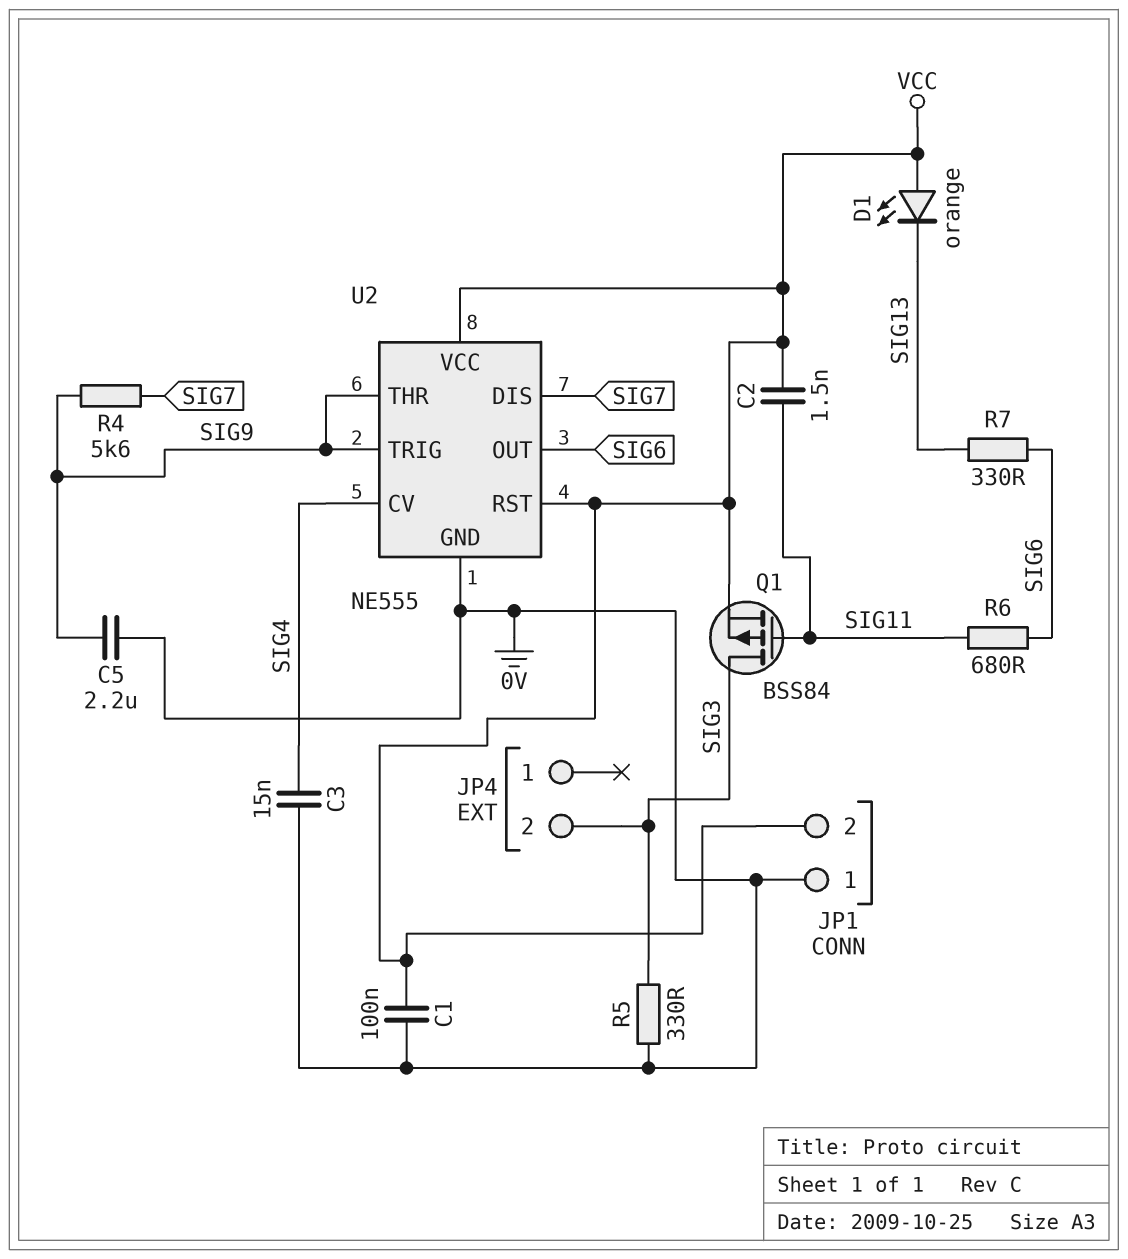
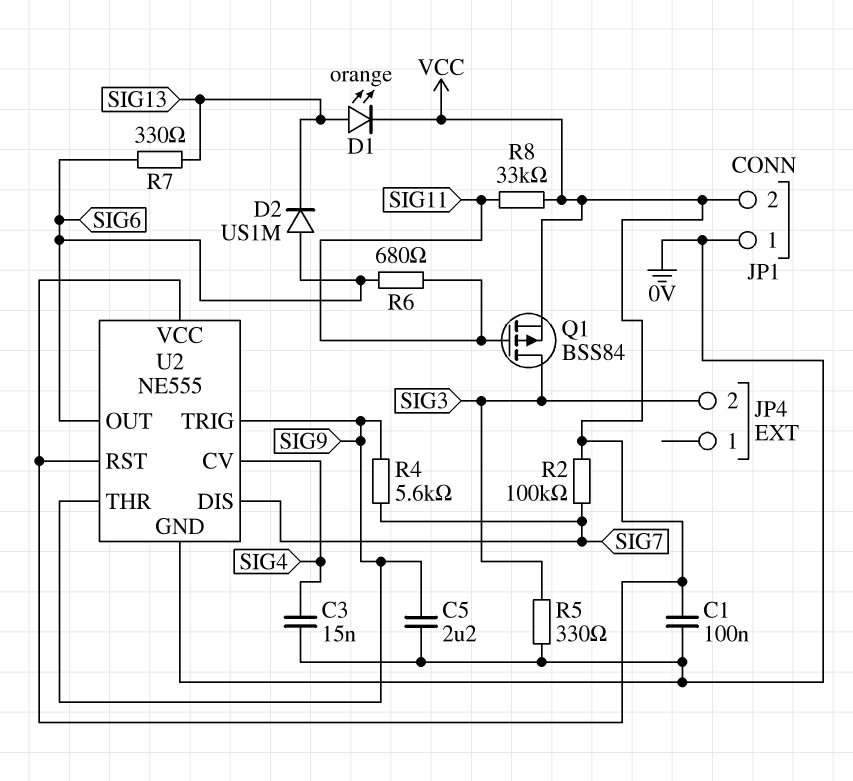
C2: 1.5nF (SIG11, VCC) -> none
D1: LED orange (A VCC, K SIG13) -> LED orange (A SIG13, K VCC)
D2: none -> diode US1M (A SIG6, K SIG13)
R2: none -> 100k (SIG7, VCC)
R8: none -> 33k (SIG11, VCC)

